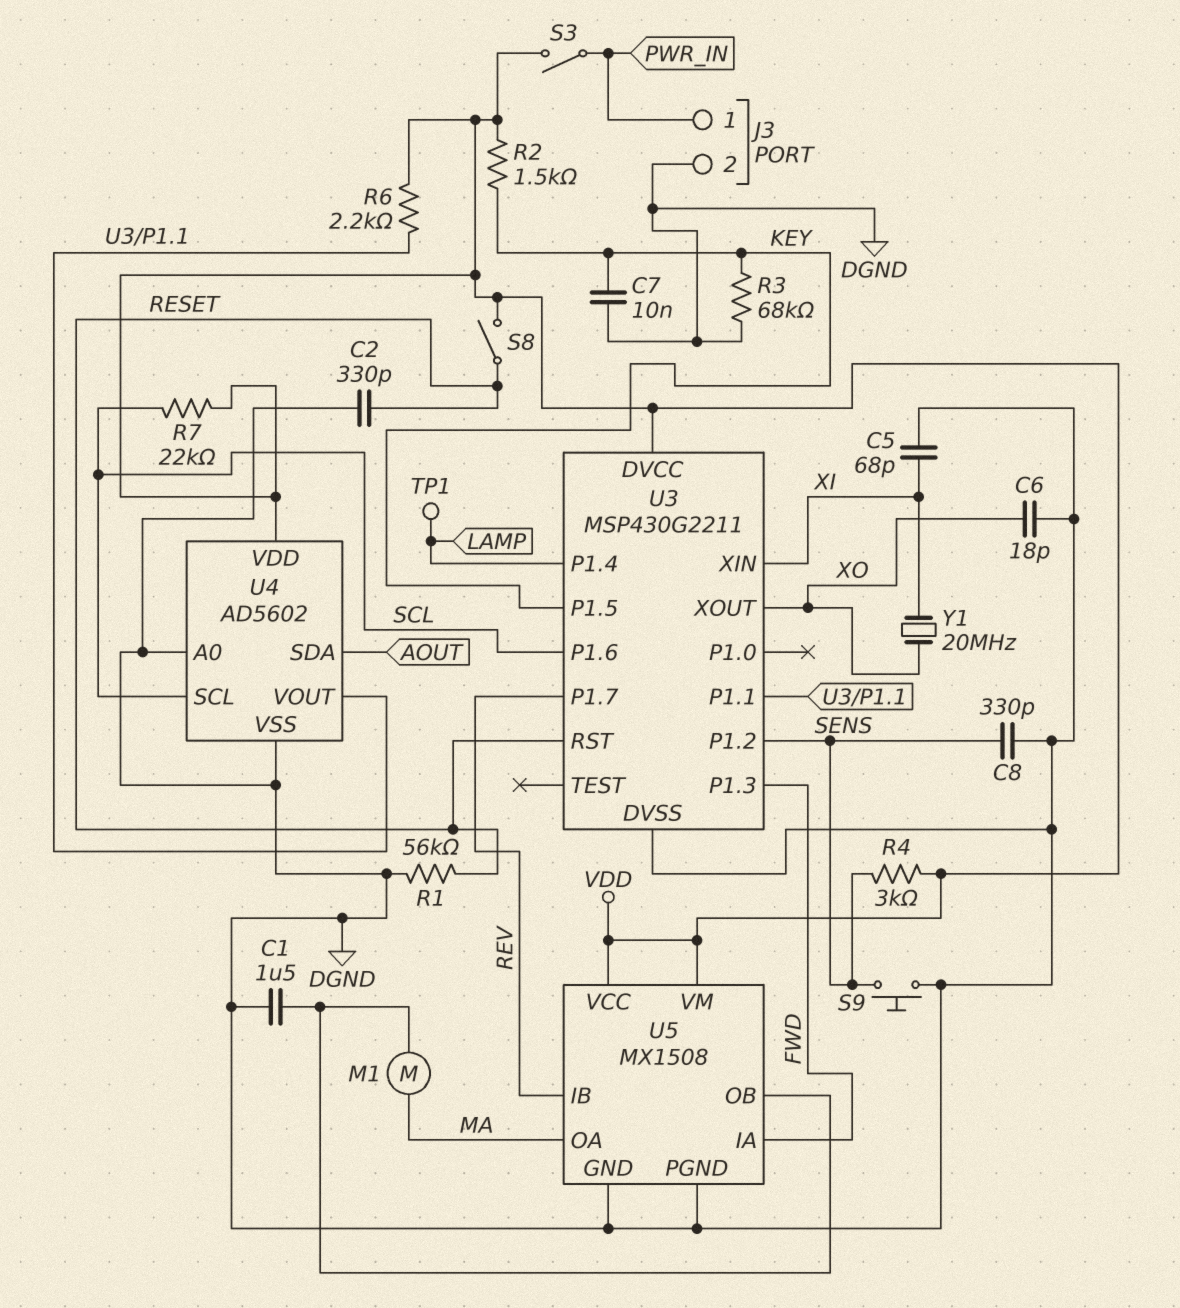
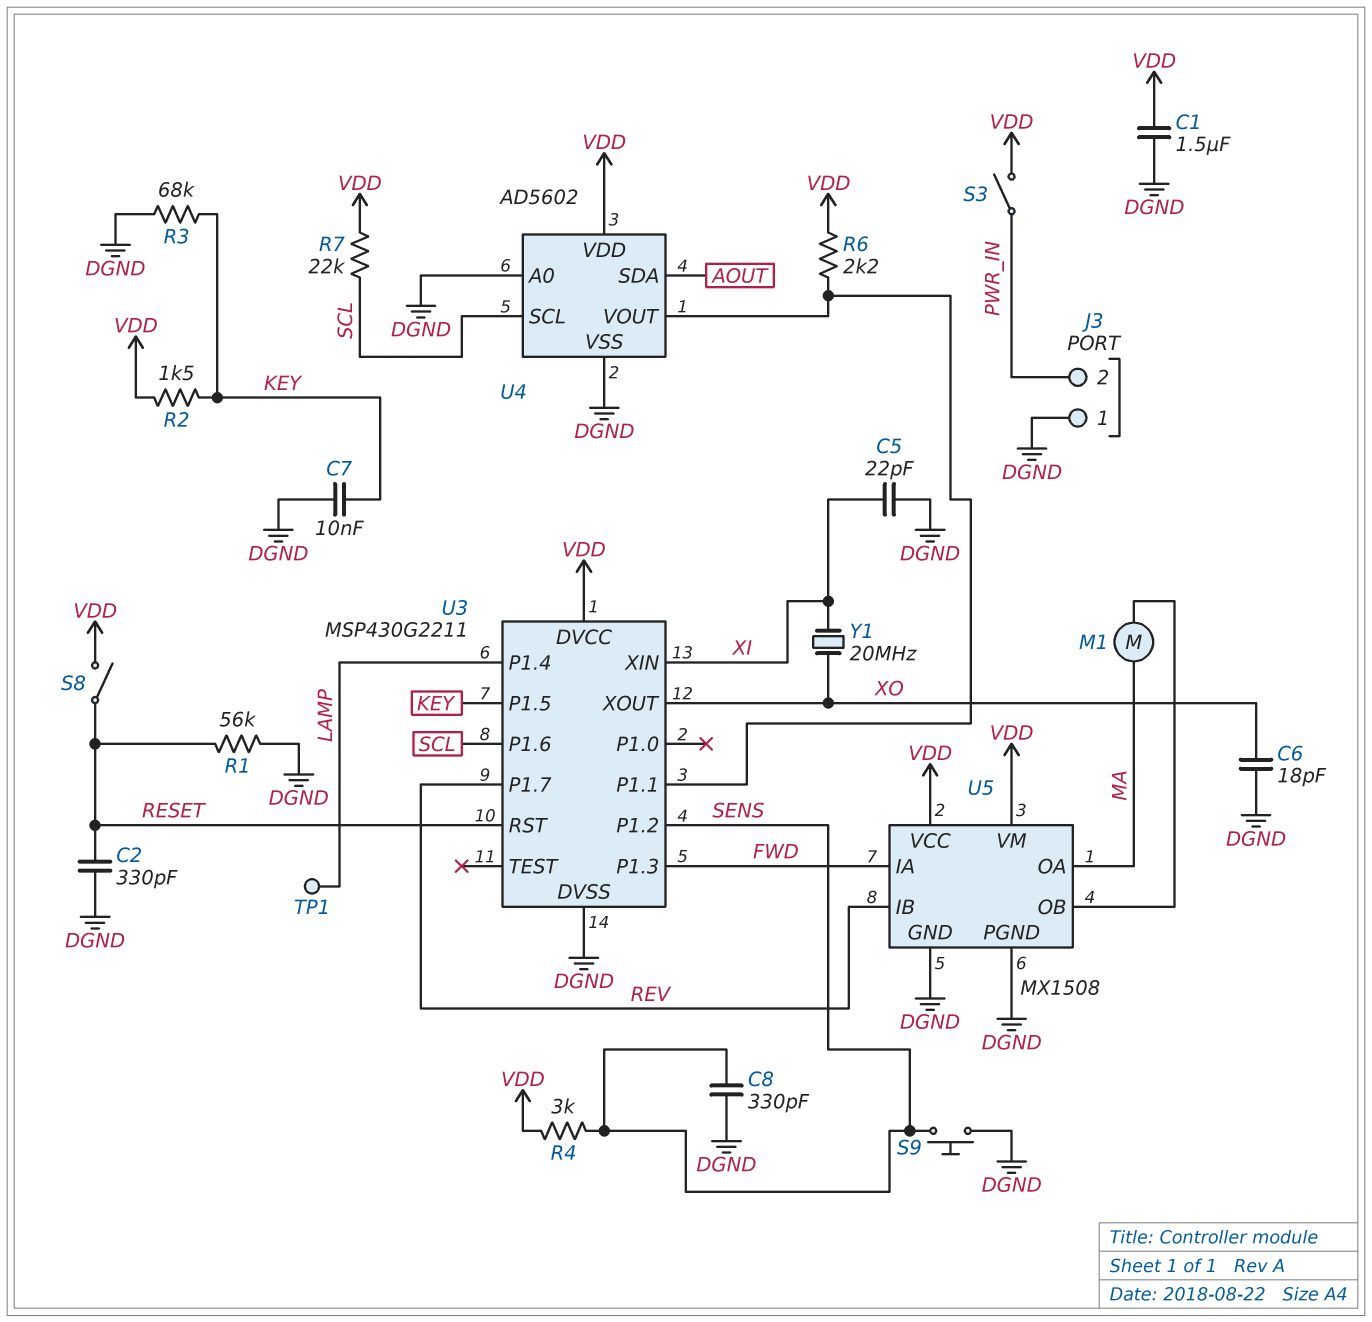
C1: 1.5uF (DGND, U5/OB) -> 1.5uF (DGND, VDD)
C5: 68pF (DGND, XI) -> 22pF (DGND, XI)
J3 pin 1: PWR_IN -> DGND
J3 pin 2: DGND -> PWR_IN

